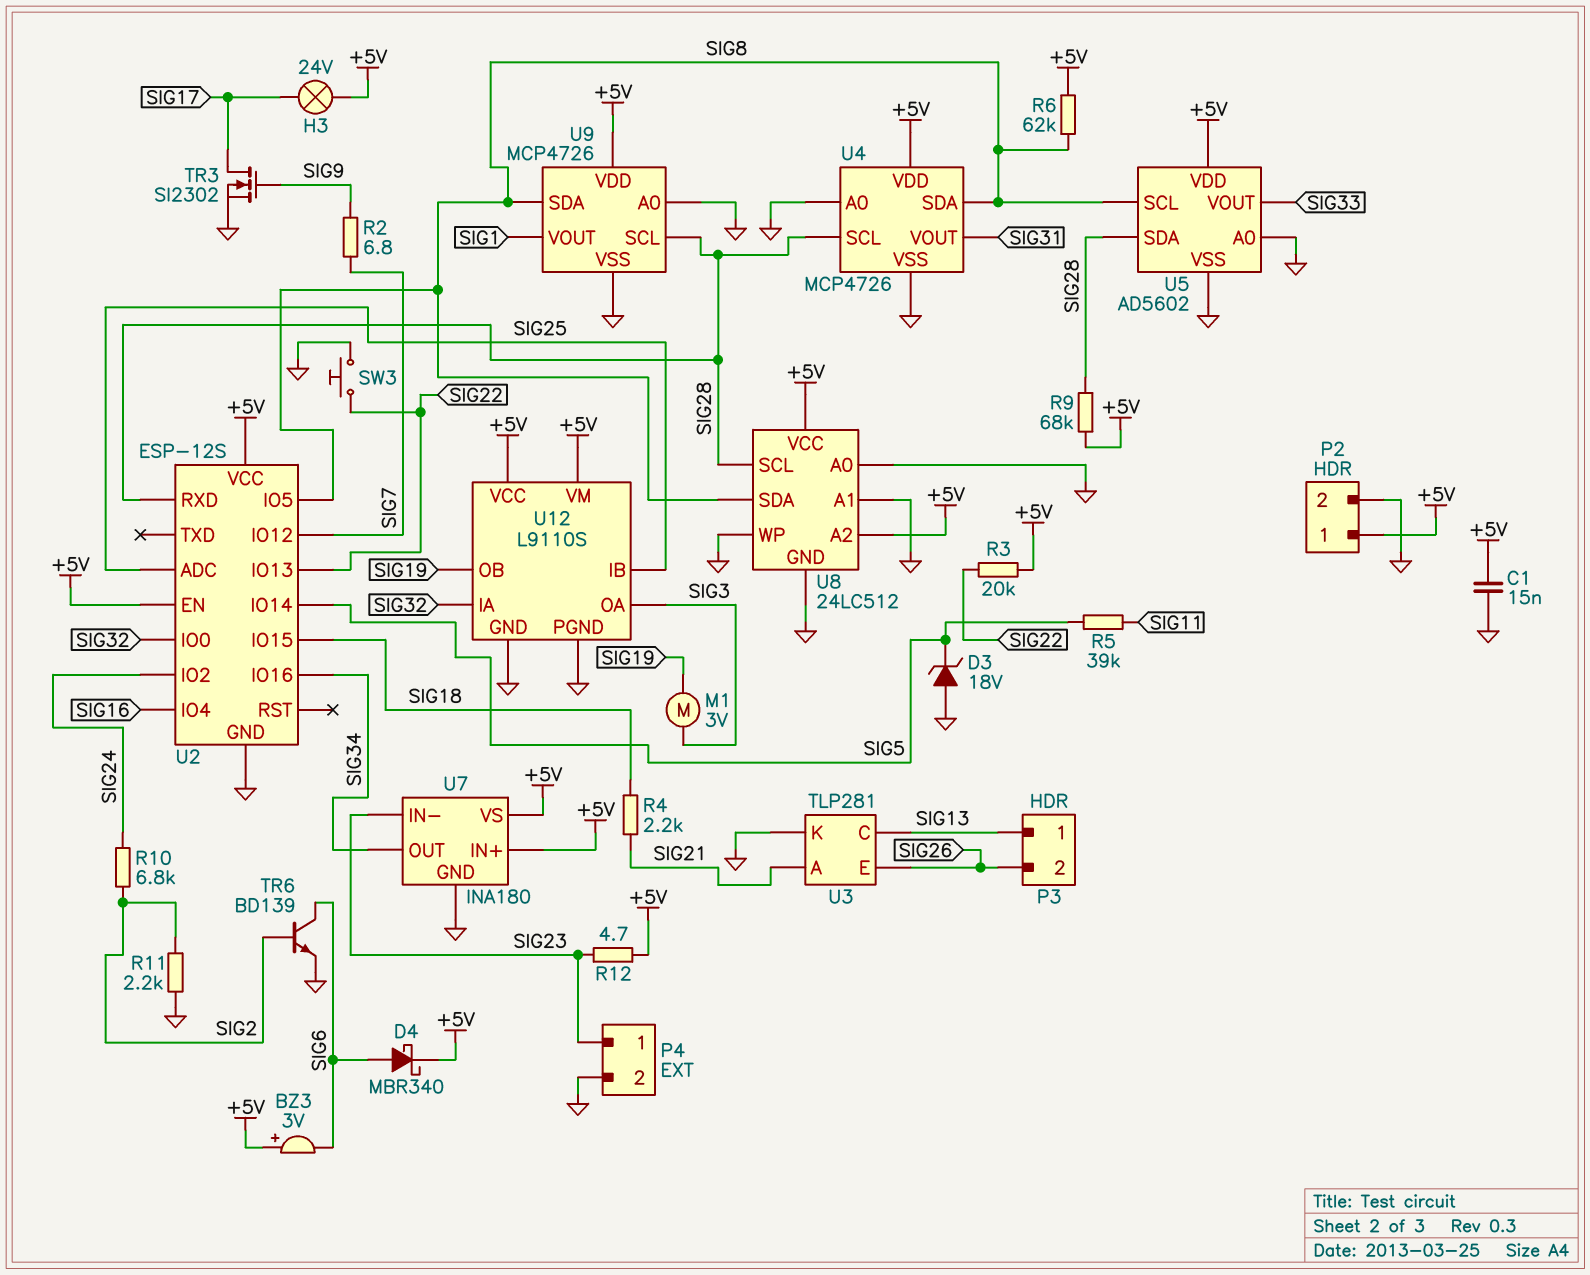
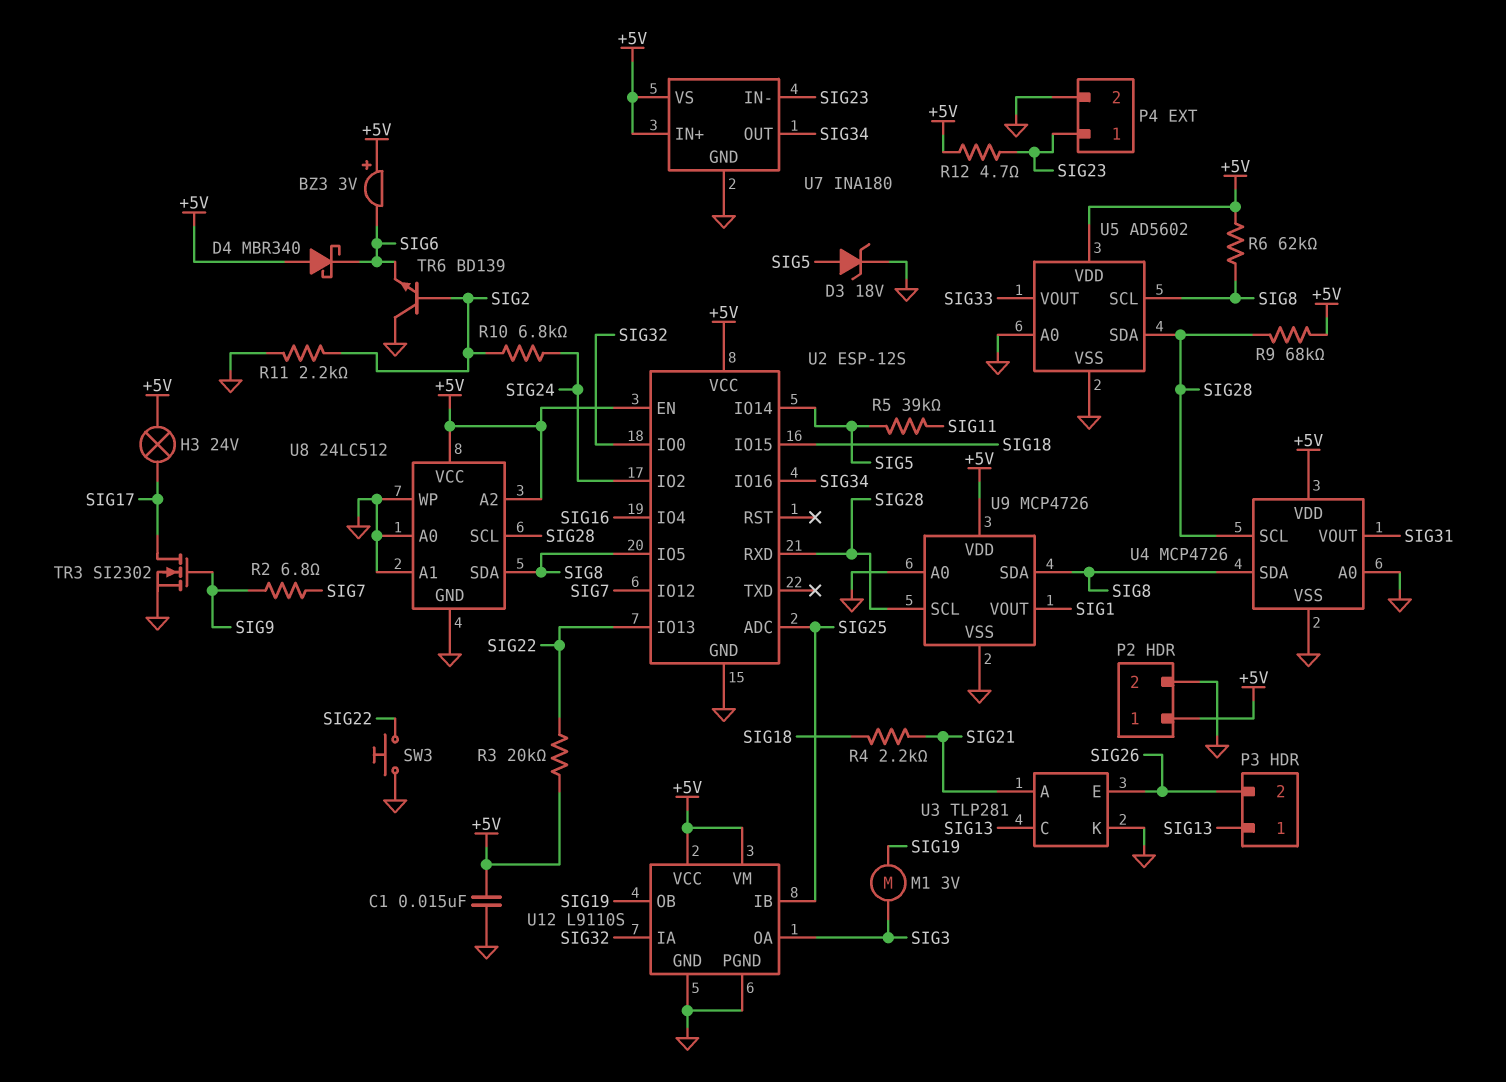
D3: zener 18V (A GND, K SIG5) -> zener 18V (A SIG5, K GND)
D4: schottky MBR340 (A SIG6, K +5V) -> schottky MBR340 (A +5V, K SIG6)
TR6: NPN BD139 (B SIG2, C SIG6, E GND) -> NPN BD139 (B SIG2, C GND, E SIG6)

